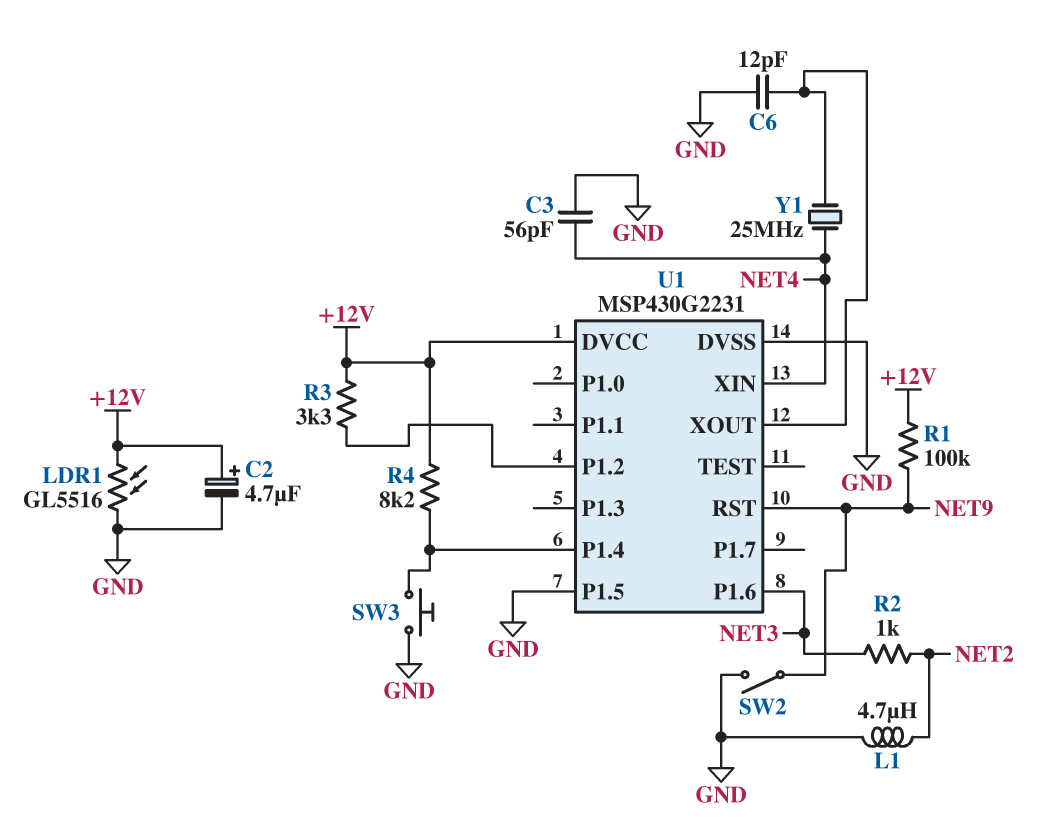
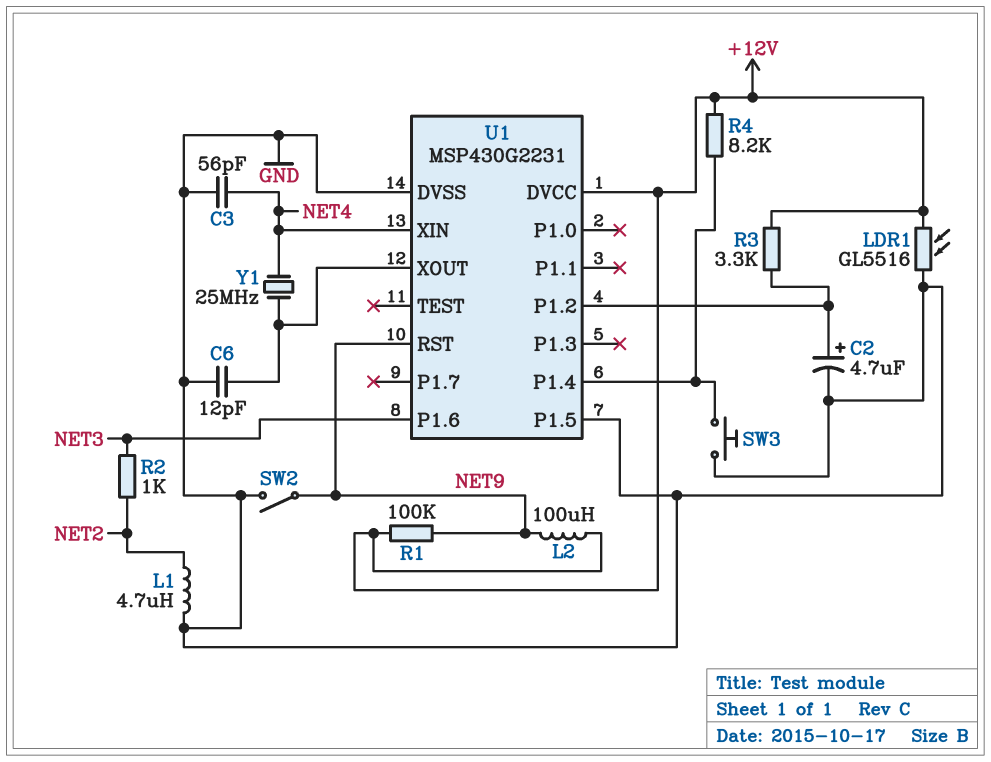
C2: 4.7uF (plus +12V, minus GND) -> 4.7uF (plus U1/P1.2, minus GND)
L2: none -> 100uH (+12V, NET9)

